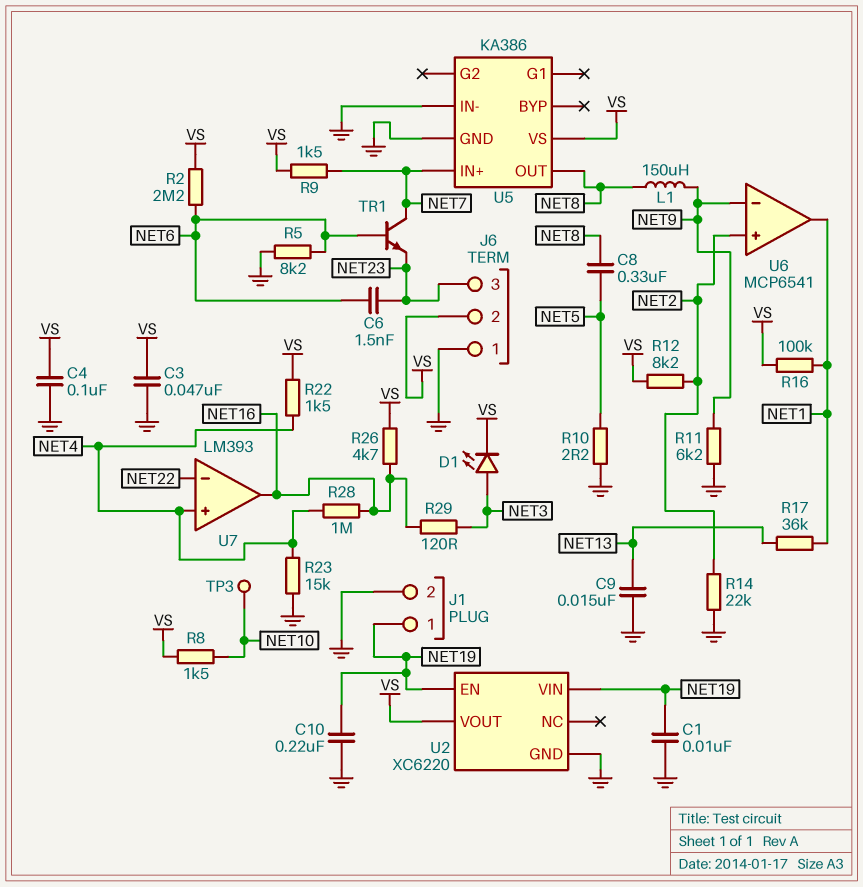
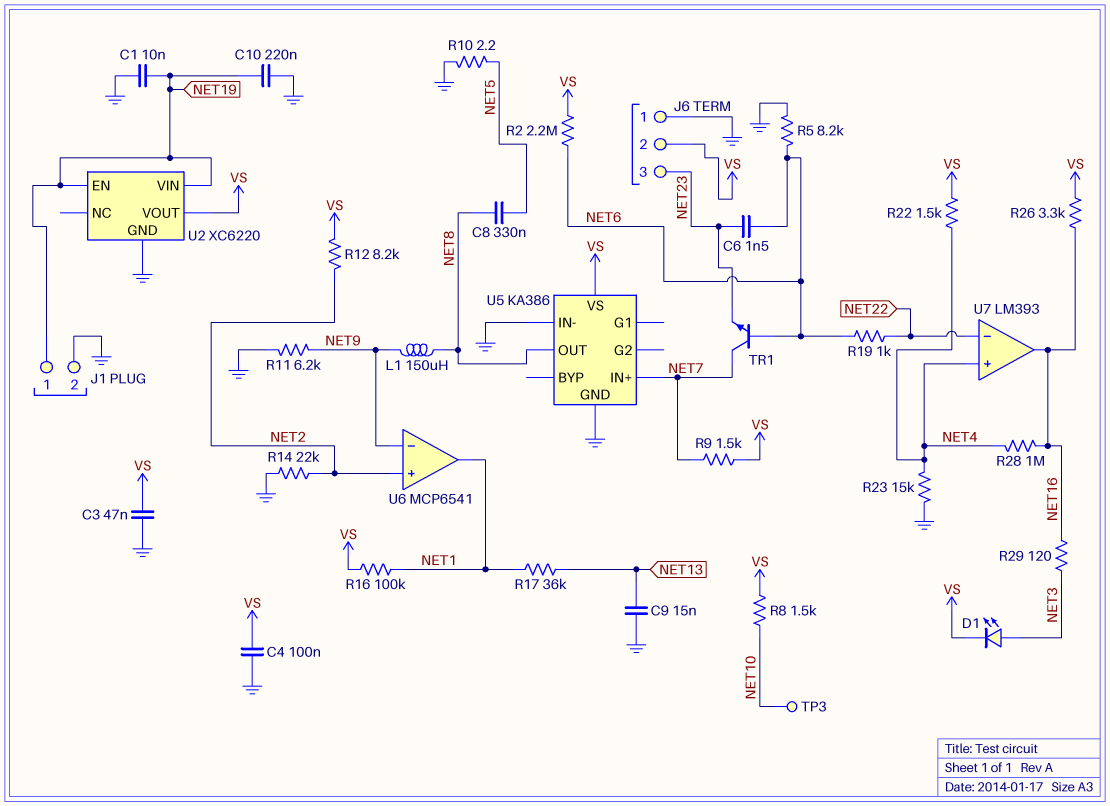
R19: none -> 1k (NET6, NET22)
R26: 4.7k (NET16, VS) -> 3.3k (NET16, VS)

